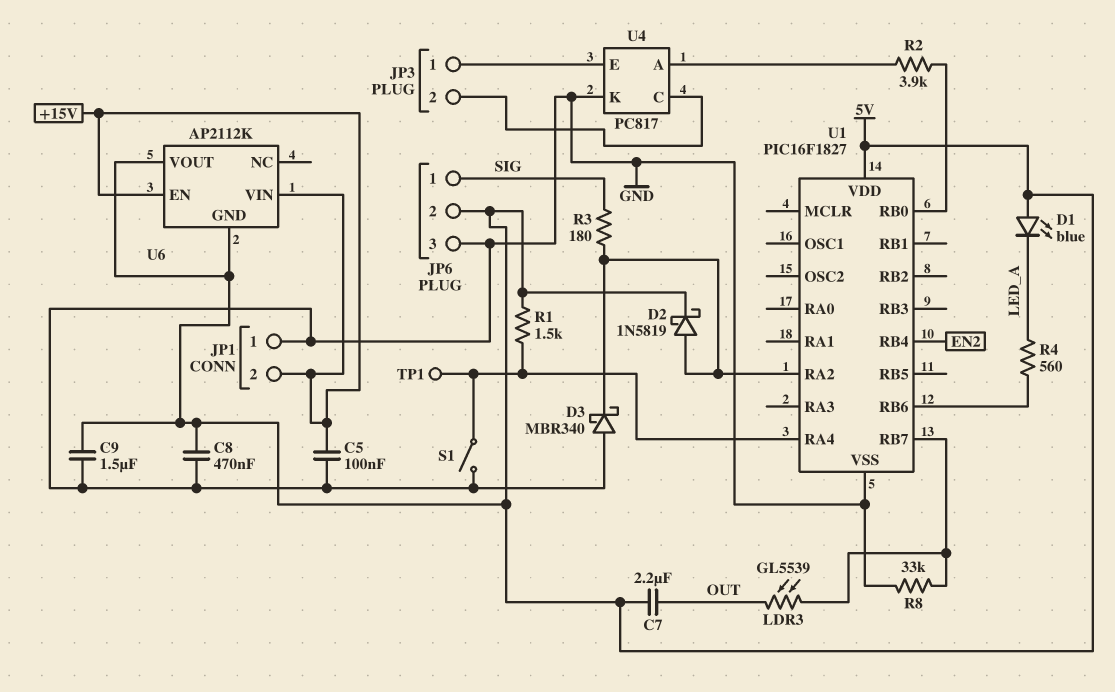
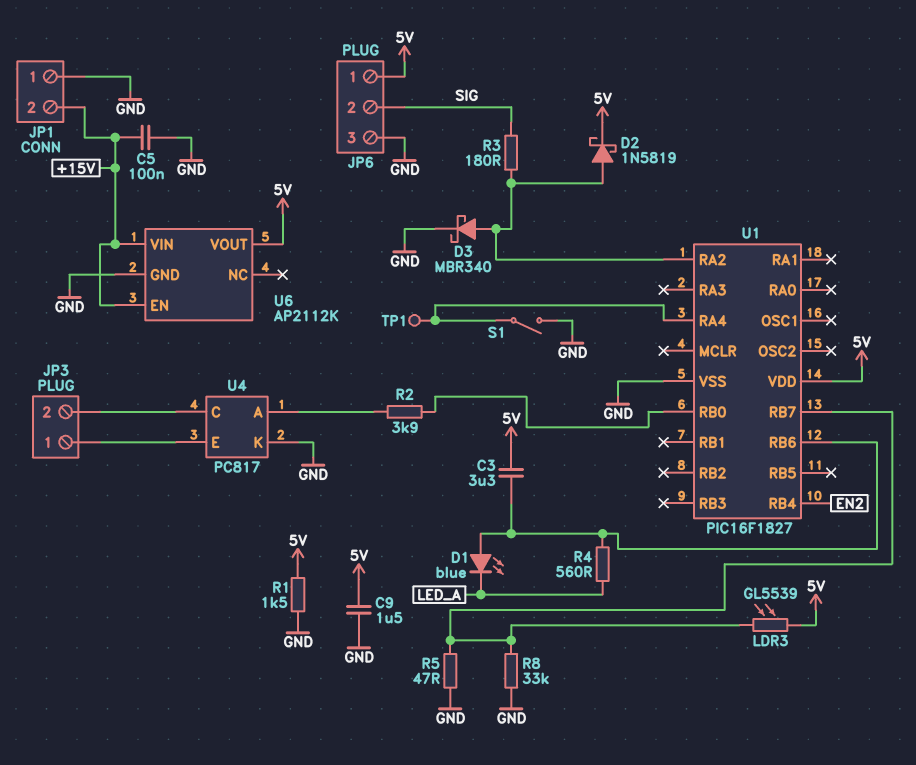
C3: none -> 3.3uF (5V, U1/RB6)
C7: 2.2uF (5V, OUT) -> none
C8: 470nF (5V, GND) -> none
D1: LED blue (A 5V, K LED_A) -> LED blue (A U1/RB6, K LED_A)
D3: schottky MBR340 (A GND, K U1/RA2) -> schottky MBR340 (A U1/RA2, K GND)
JP6 pin 1: SIG -> 5V
JP6 pin 2: 5V -> SIG
LDR3: GL5539 (OUT, U1/RB7) -> GL5539 (5V, U1/RB7)
R1: 1.5k (5V, U1/RA4) -> 1.5k (5V, GND)
R5: none -> 47 (GND, U1/RB7)
U6 pin GND: 5V -> GND

